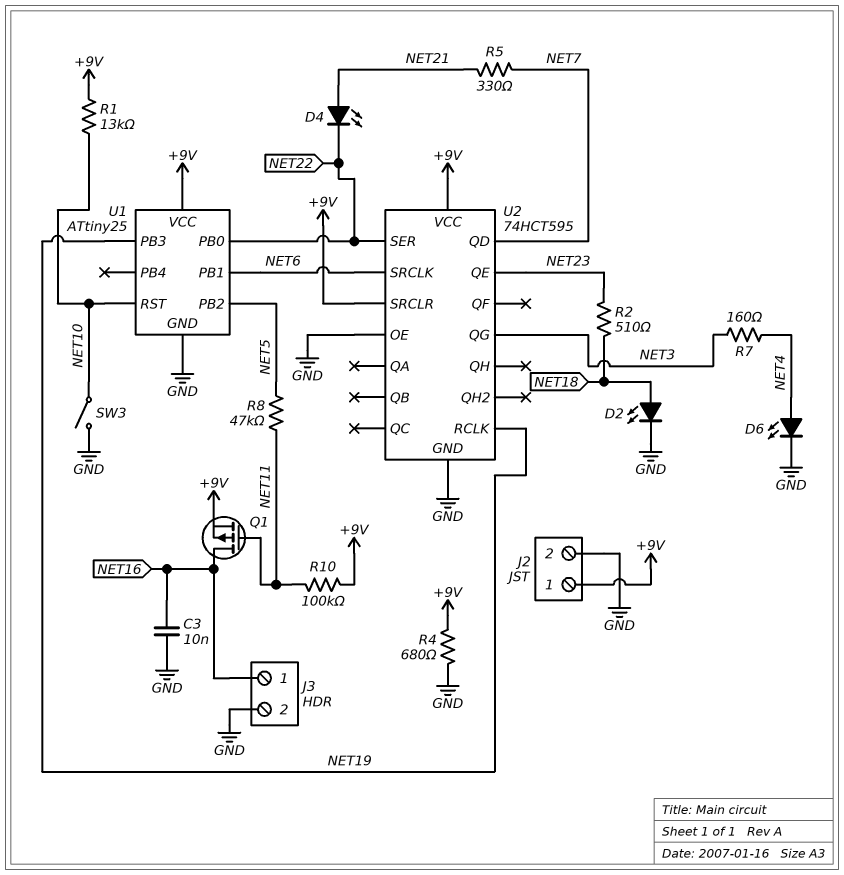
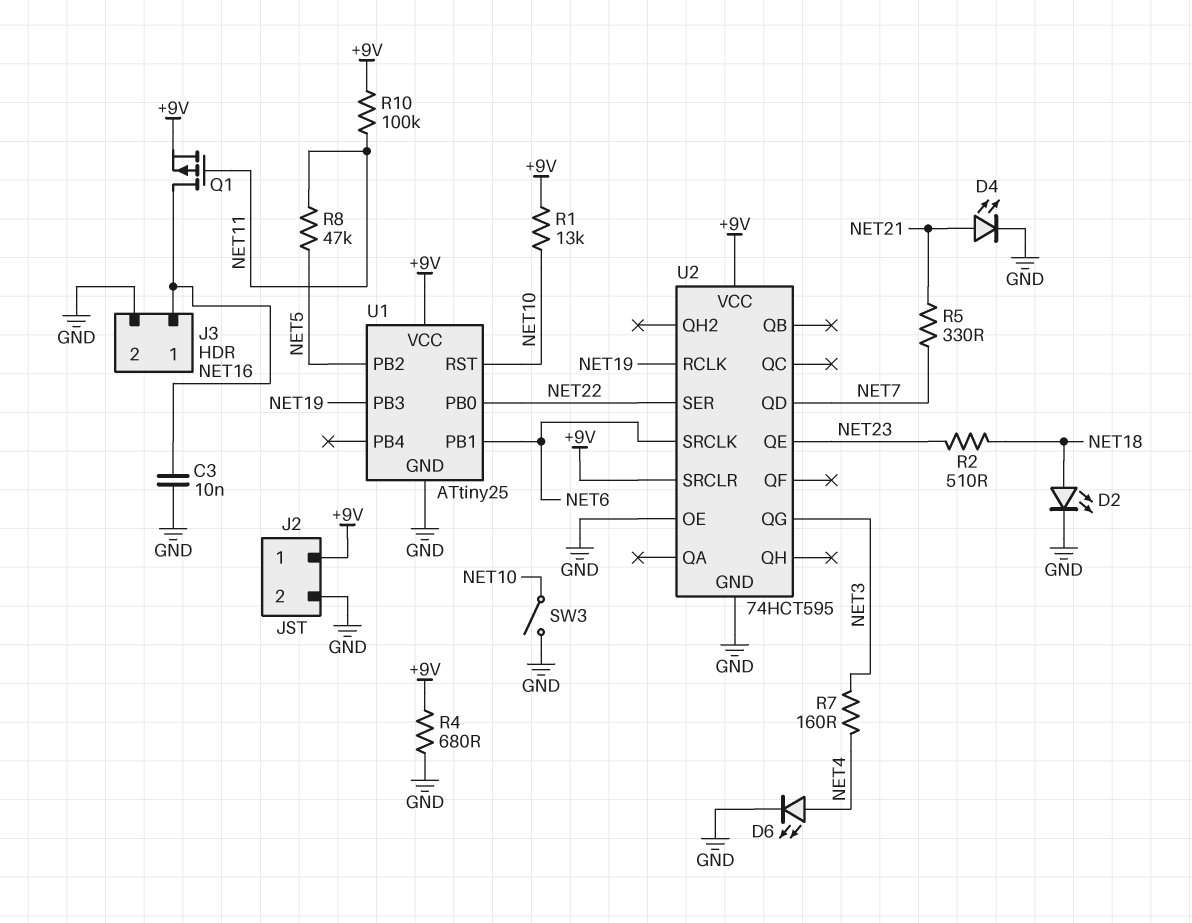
D4: LED (A NET21, K NET22) -> LED (A NET21, K GND)

